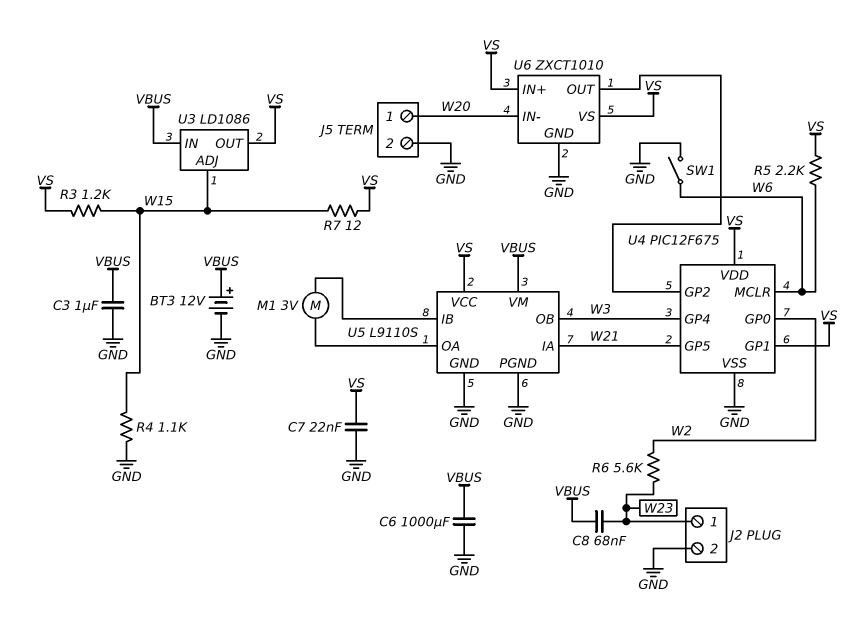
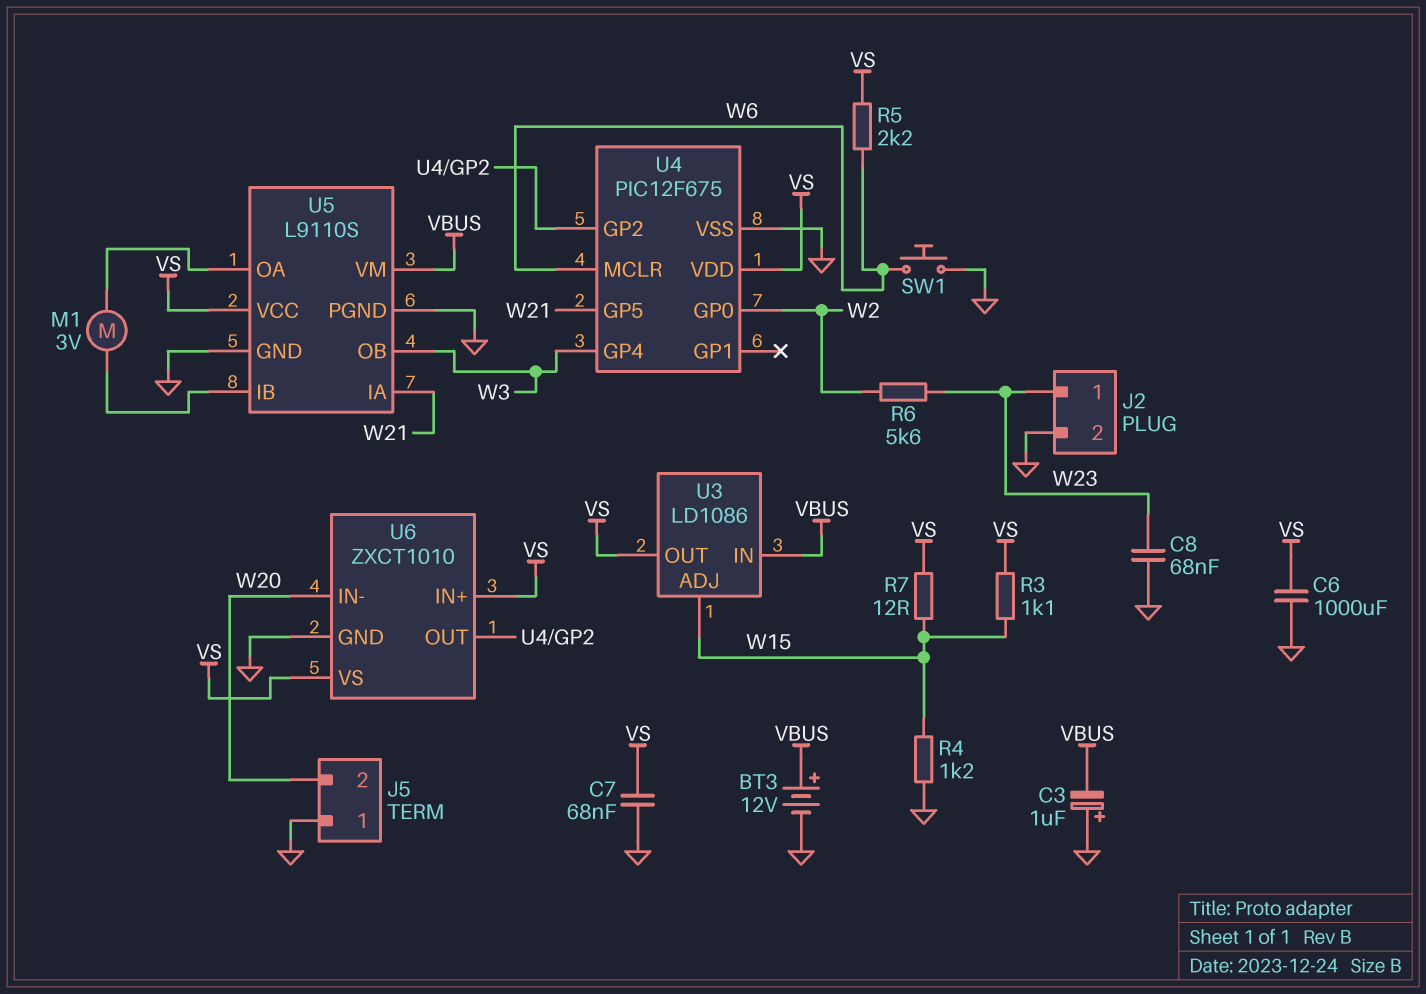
C3: 1uF (GND, VBUS) -> 1uF (plus GND, minus VBUS)
C6: 1000uF (GND, VBUS) -> 1000uF (GND, VS)
C7: 22nF (GND, VS) -> 68nF (GND, VS)
C8: 68nF (VBUS, W23) -> 68nF (GND, W23)
J5 pin 1: W20 -> GND
J5 pin 2: GND -> W20
R3: 1.2k (VS, W15) -> 1.1k (VS, W15)
R4: 1.1k (GND, W15) -> 1.2k (GND, W15)
SW1: switch (GND, W6) -> button (GND, W6)
U4 pin GP1: VS -> none

